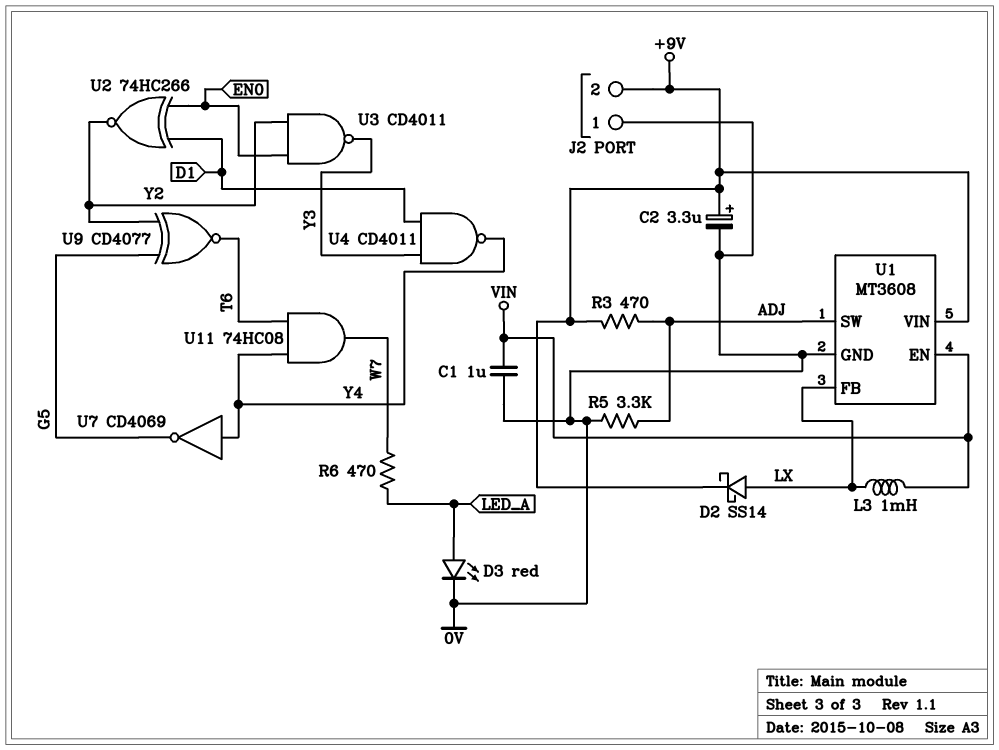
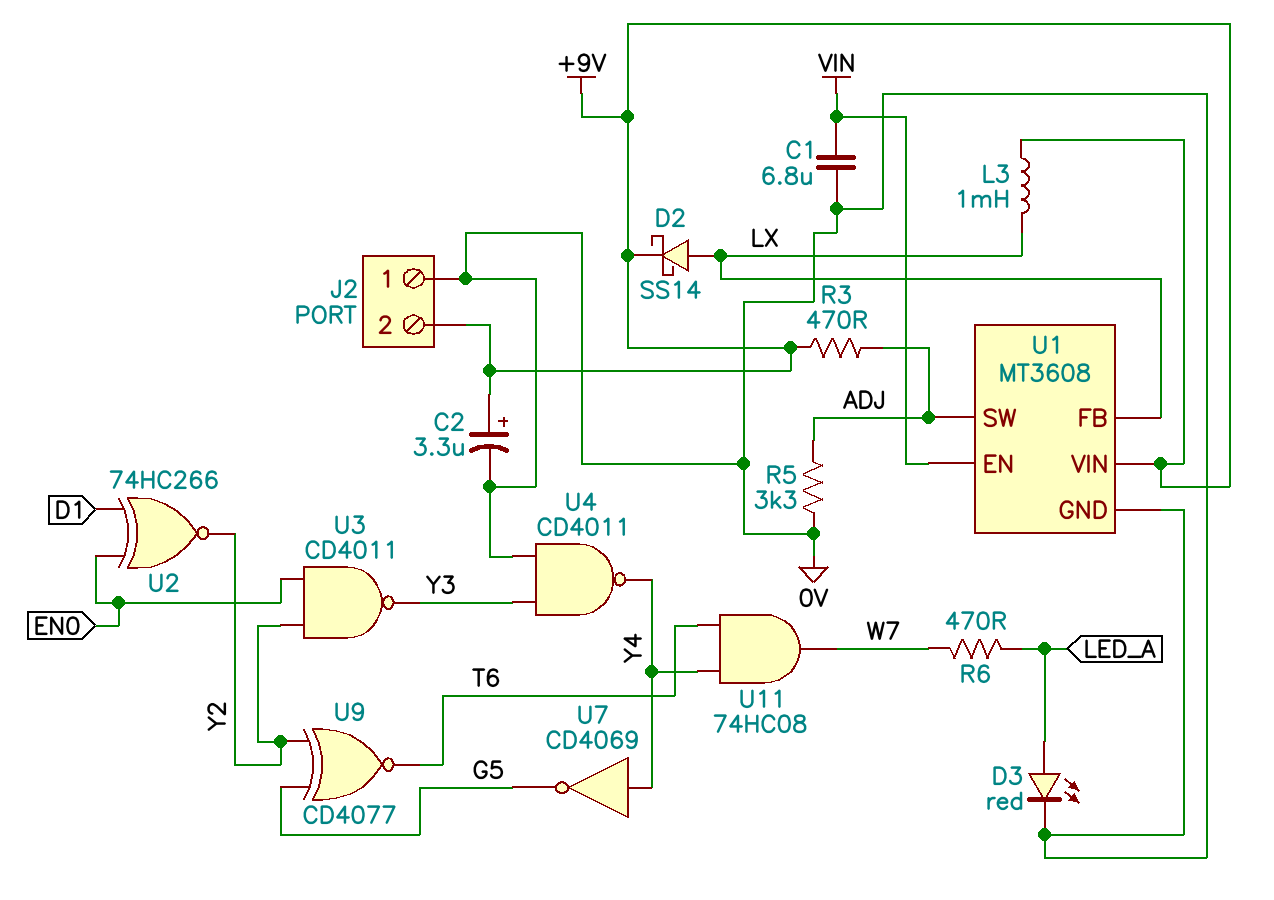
C1: 1uF (0V, VIN) -> 6.8uF (0V, VIN)
L3: 1mH (LX, VIN) -> 1mH (+9V, LX)
U4: NAND CD4011 (in D1, in Y3, out Y4) -> NAND CD4011 (in 0V, in Y3, out Y4)

